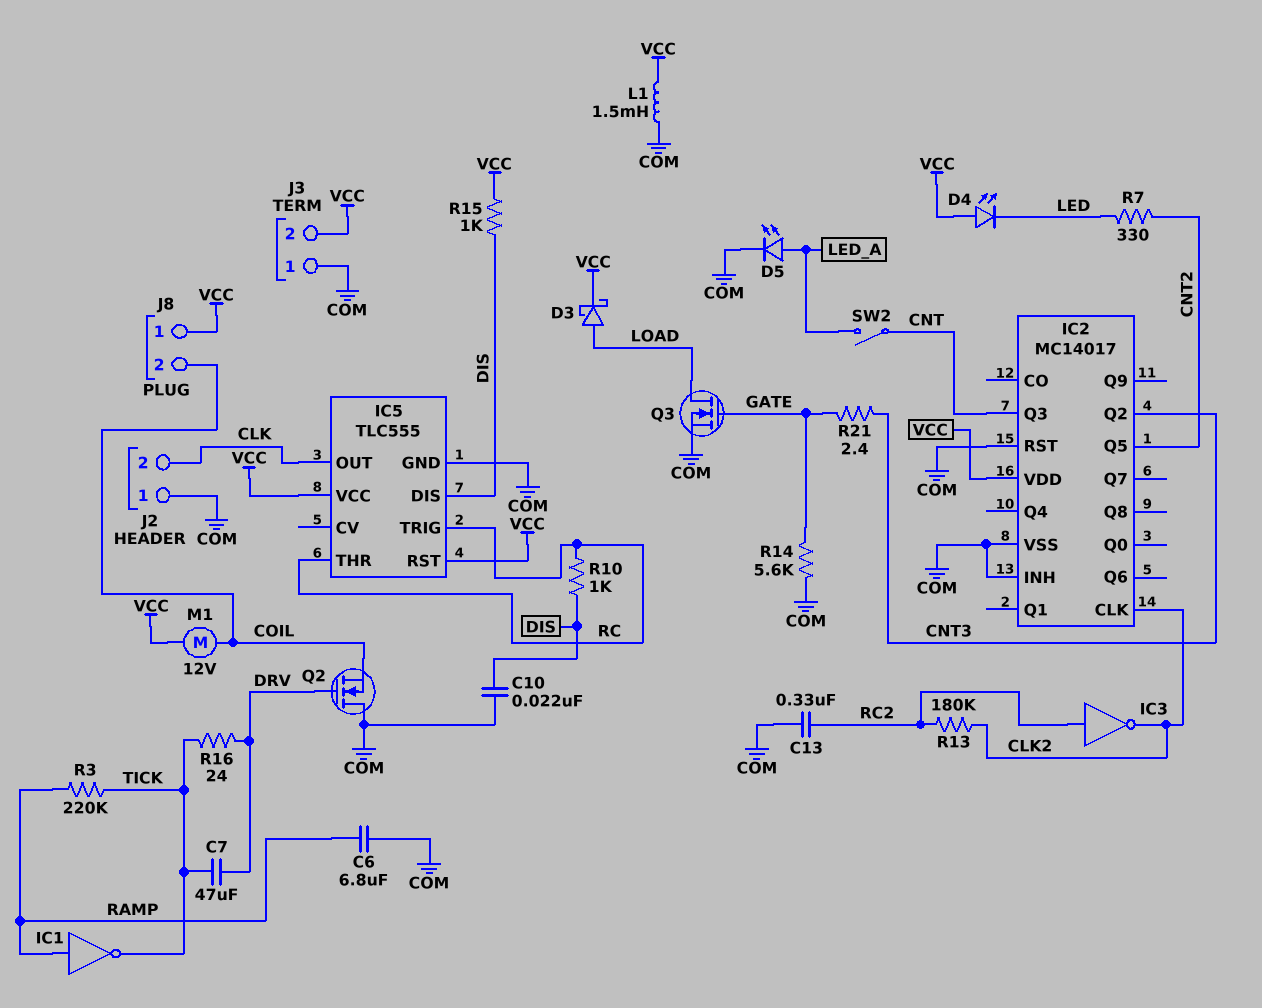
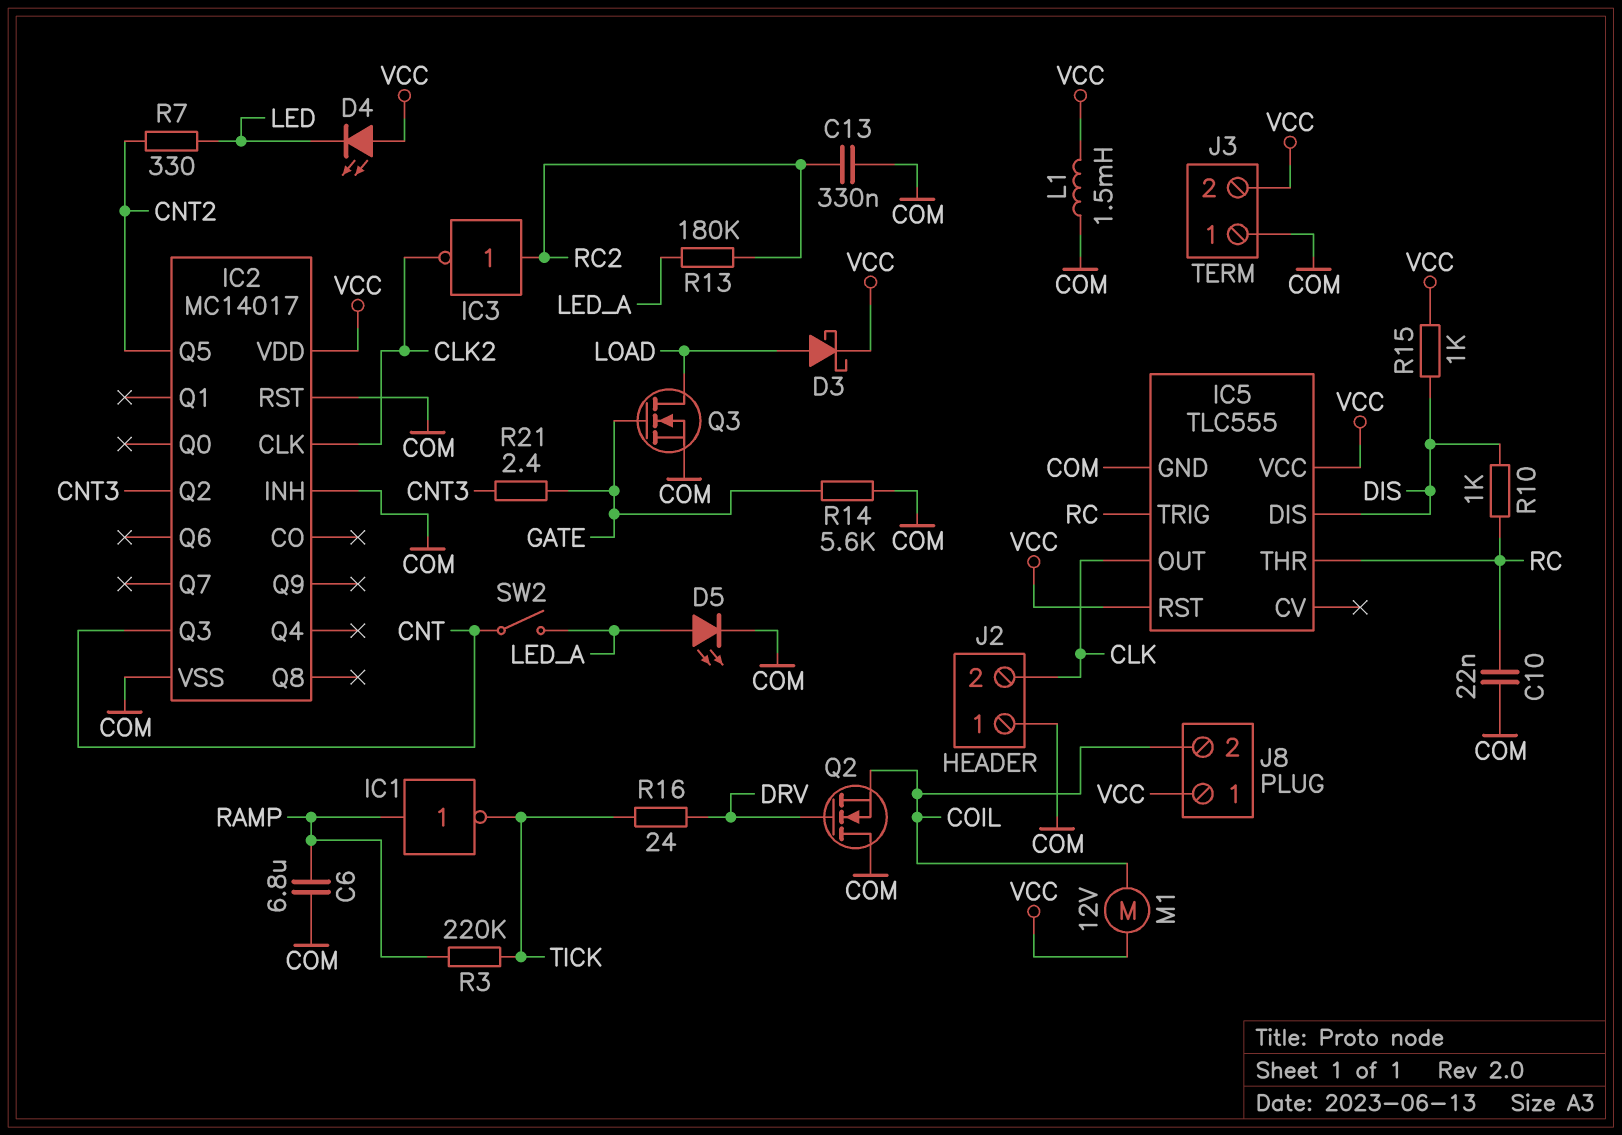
C7: 47uF (DRV, TICK) -> none
C10: 22nF (COM, DIS) -> 22nF (COM, RC)
R13: 180k (CLK2, RC2) -> 180k (LED_A, RC2)

